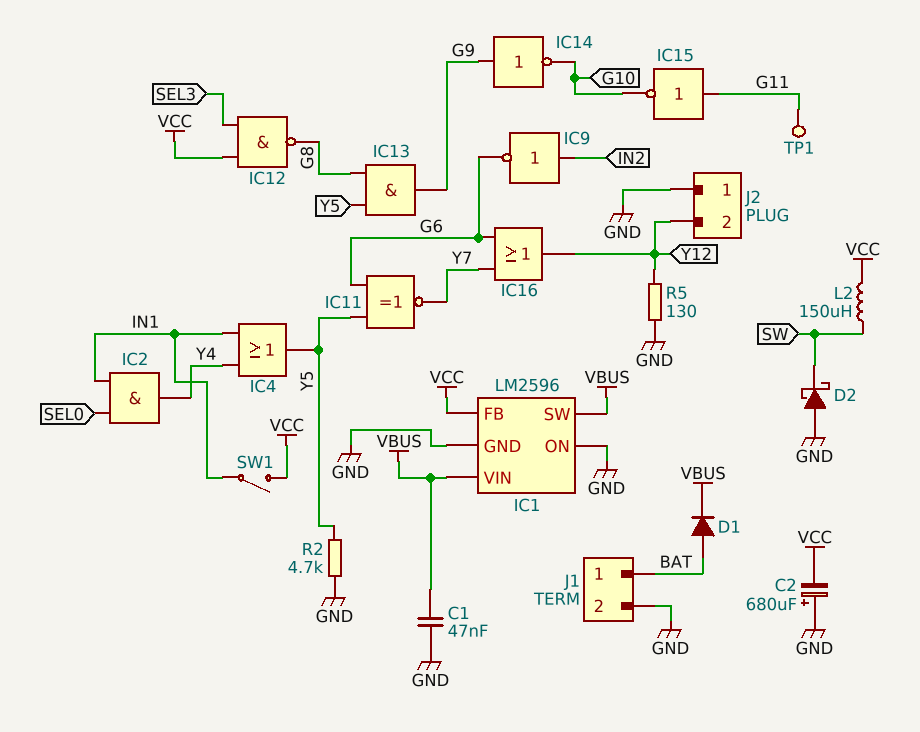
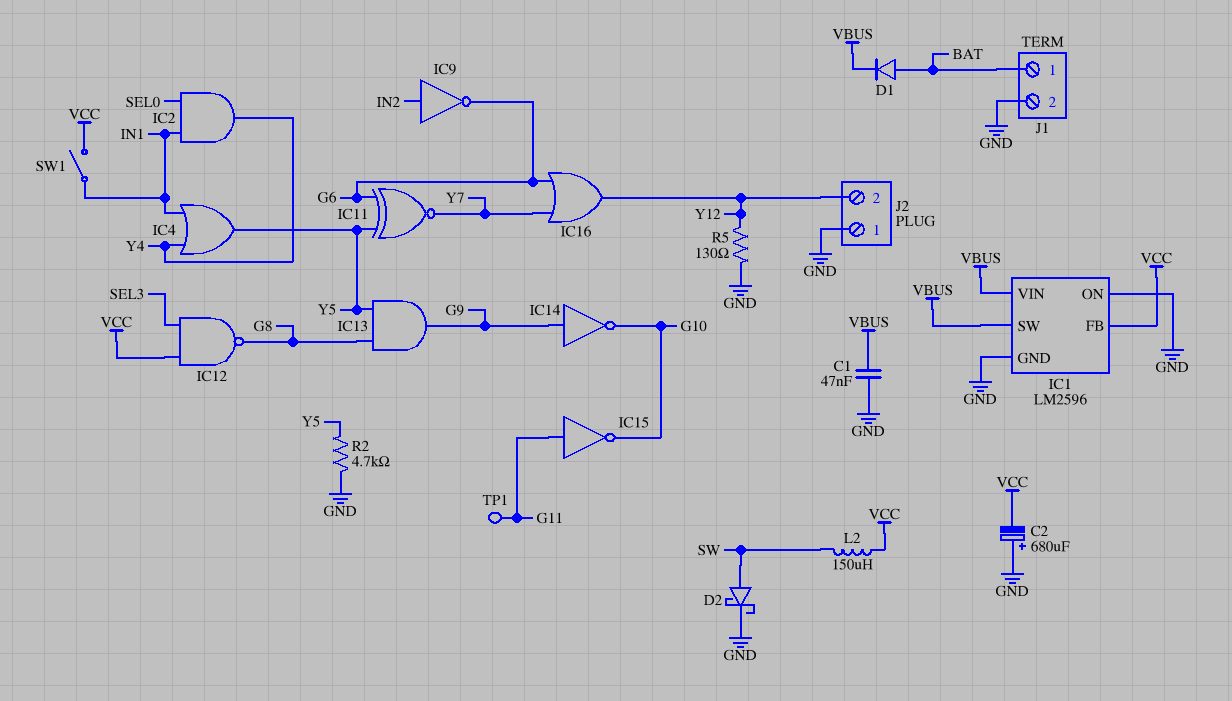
D2: schottky (A GND, K SW) -> schottky (A SW, K GND)

